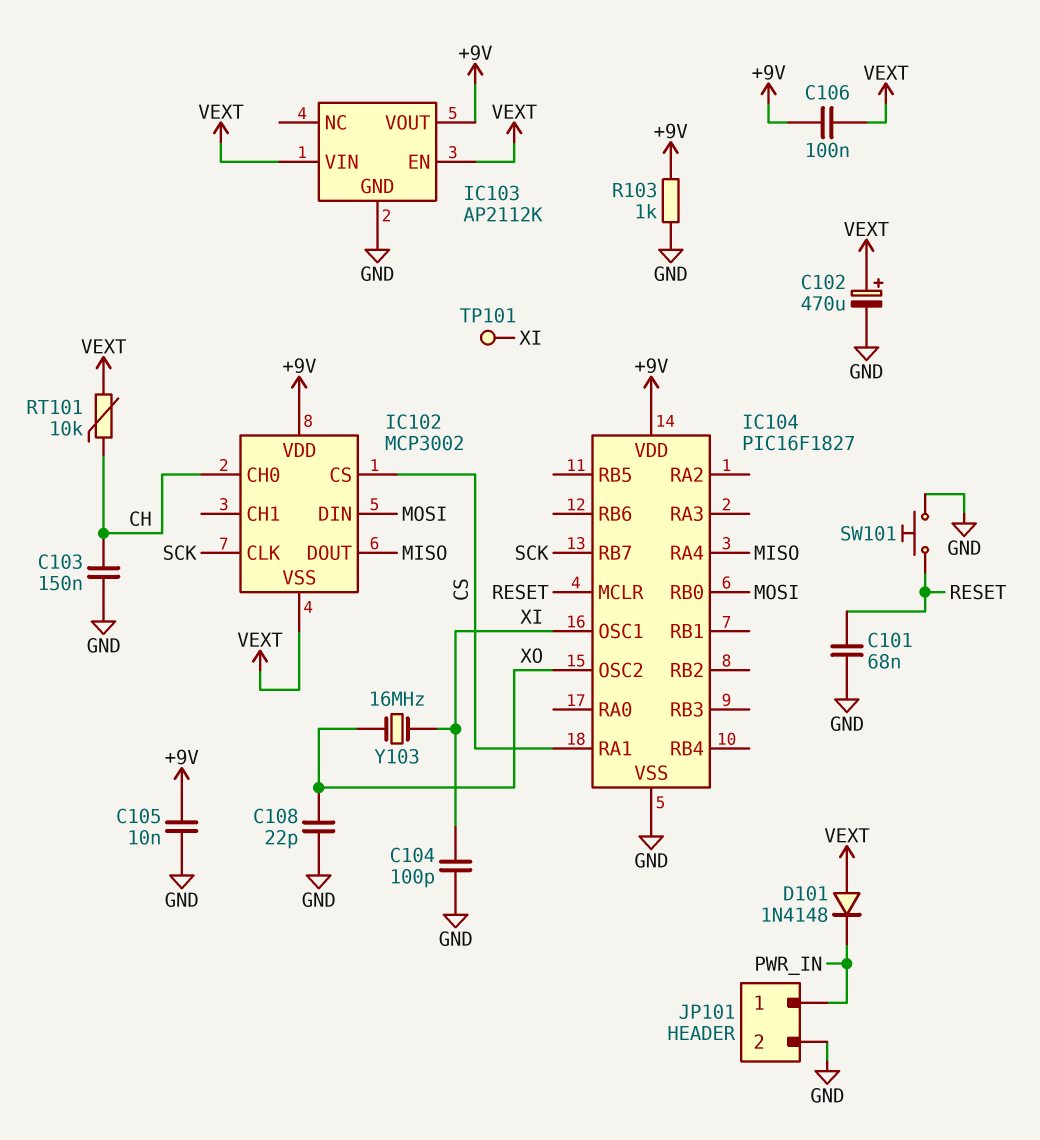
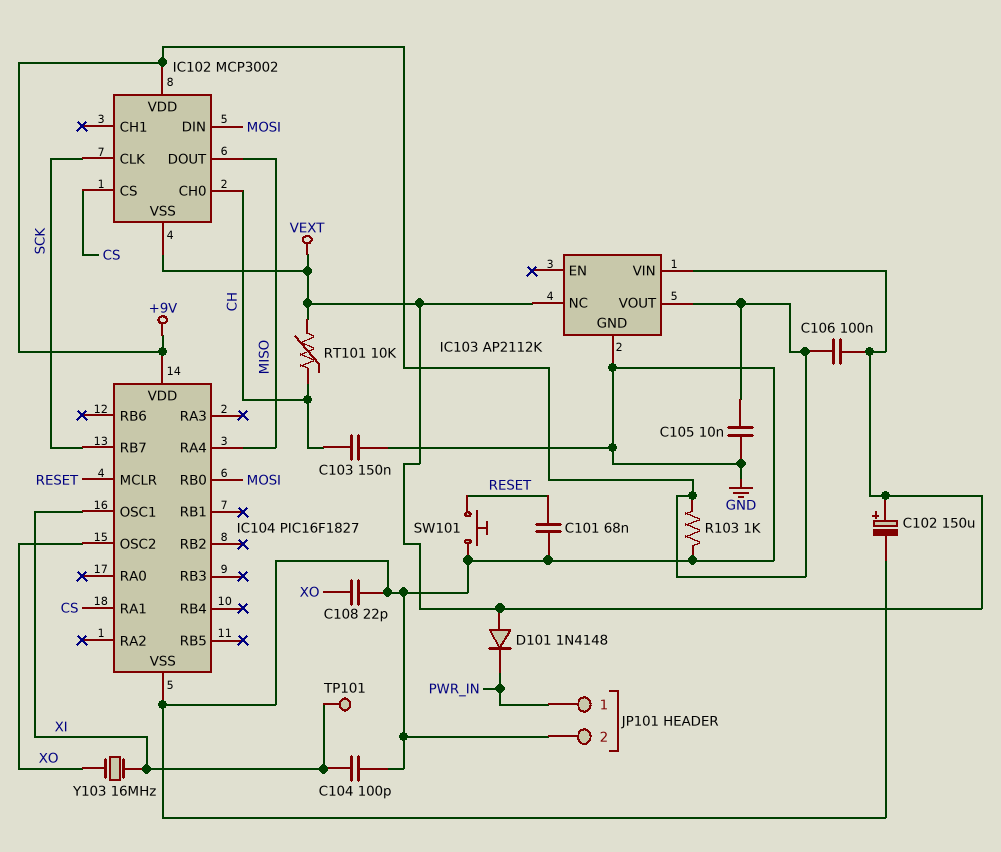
C102: 470uF (plus VEXT, minus GND) -> 150uF (plus VEXT, minus GND)
IC103 pin EN: VEXT -> none
IC103 pin NC: none -> VEXT

